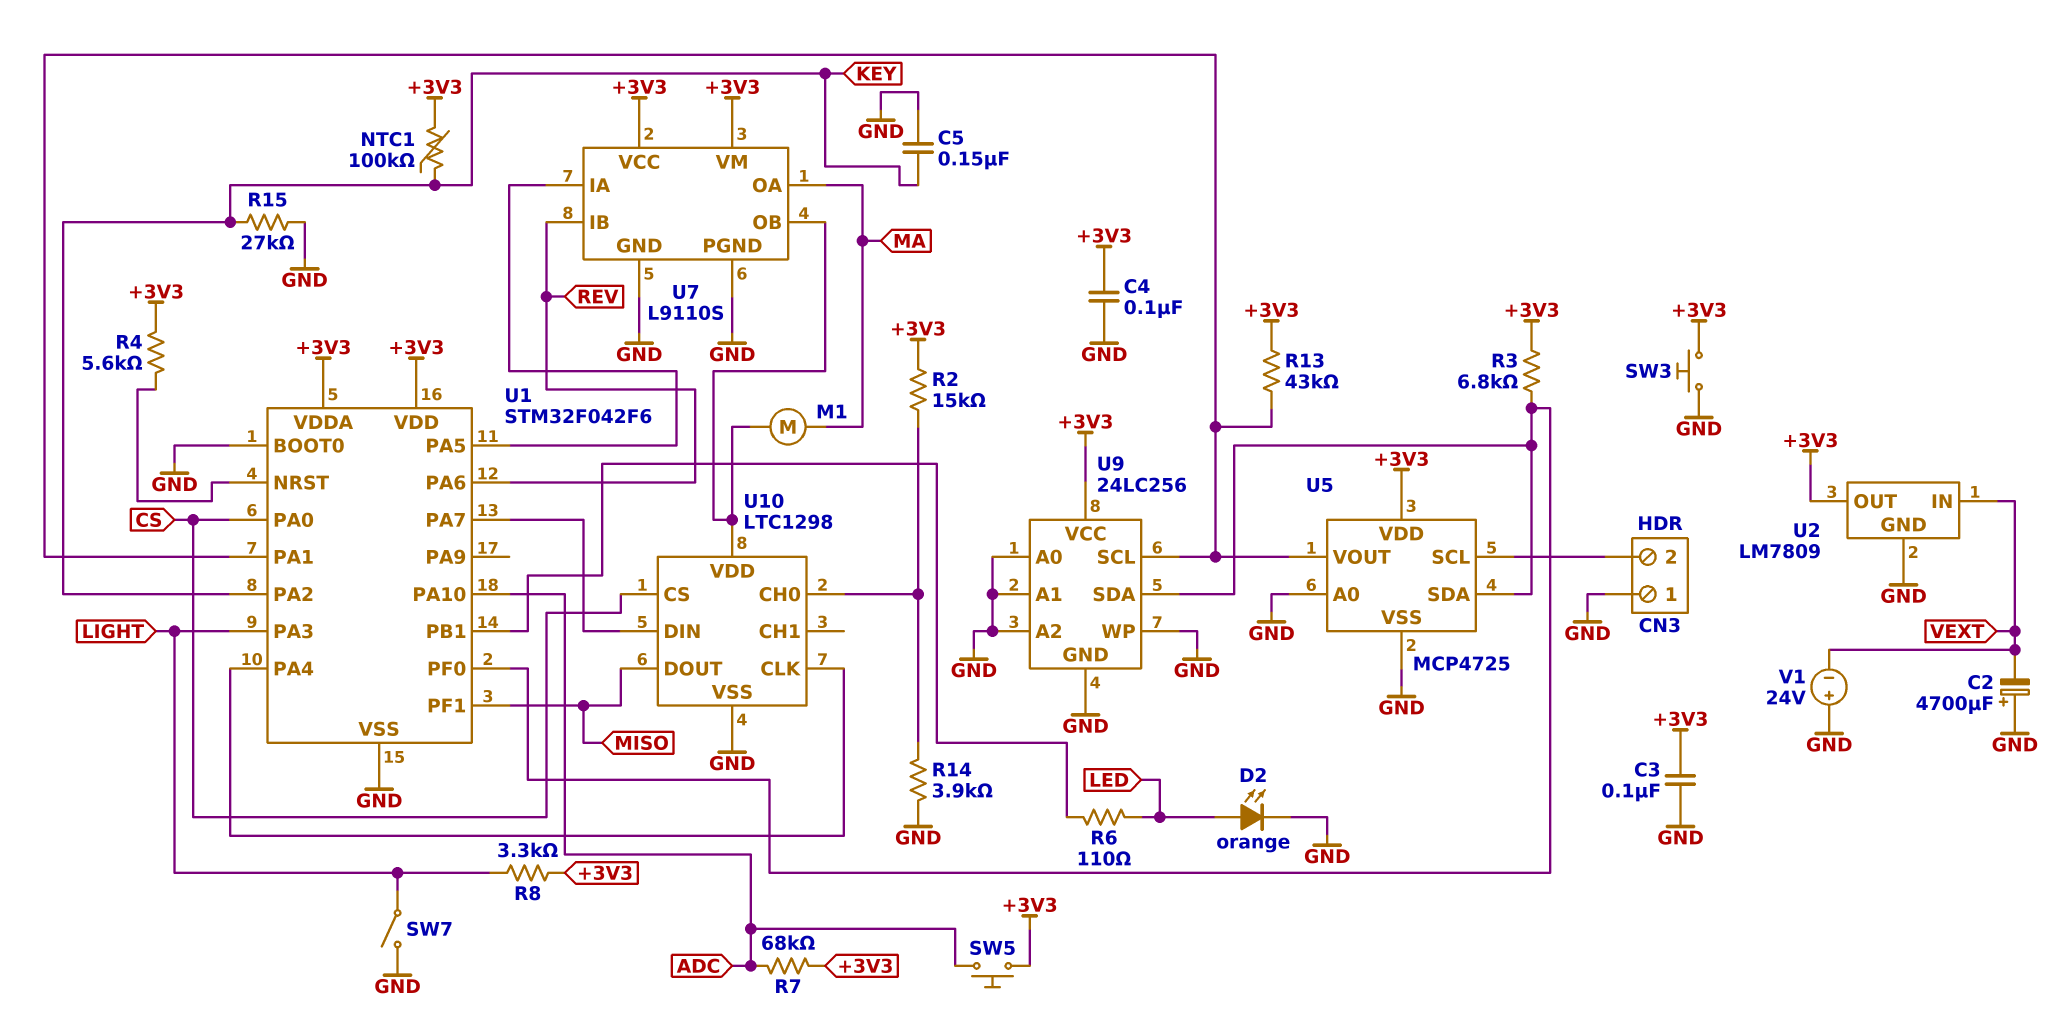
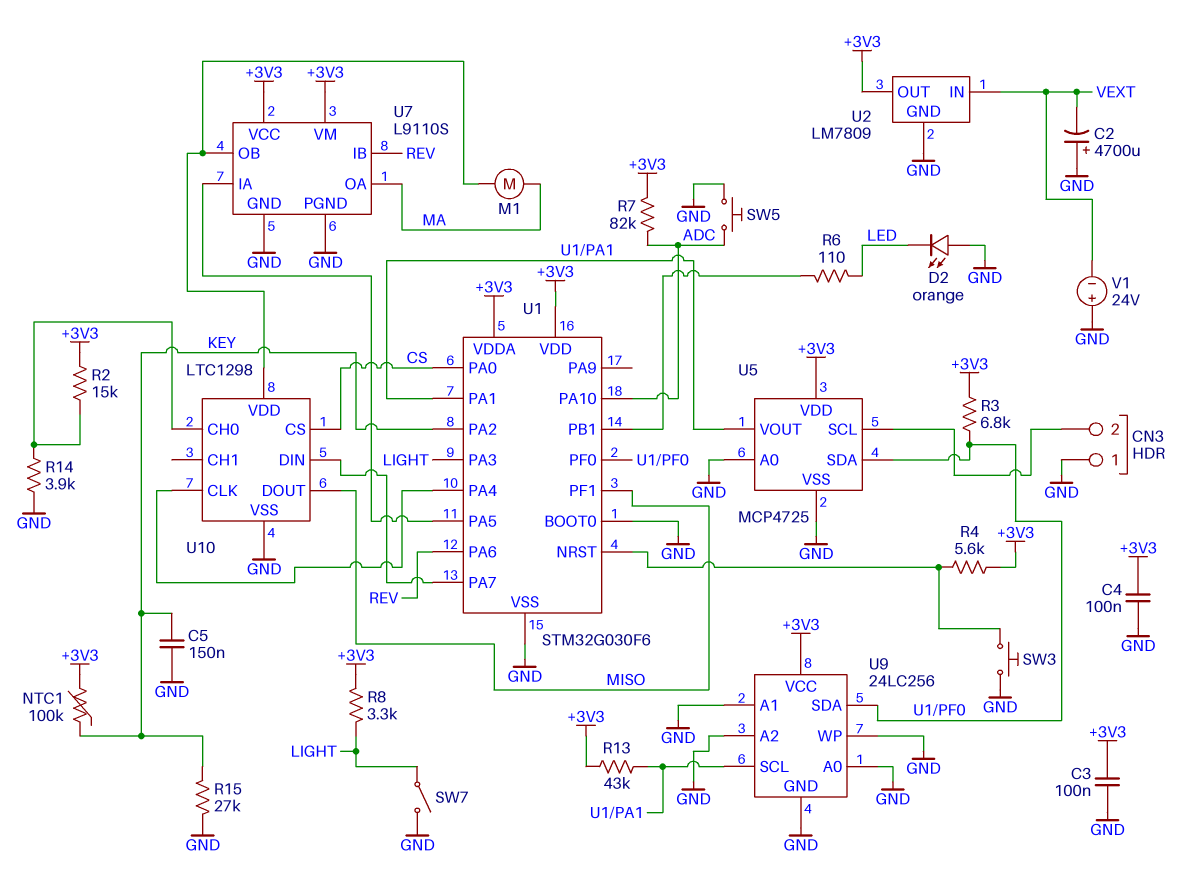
D2: LED orange (A LED, K GND) -> LED orange (A GND, K LED)
R7: 68k (+3V3, ADC) -> 82k (+3V3, ADC)
SW3: button (+3V3, GND) -> button (GND, U1/NRST)
SW5: button (+3V3, ADC) -> button (ADC, GND)
U1: STM32F042F6 -> STM32G030F6

